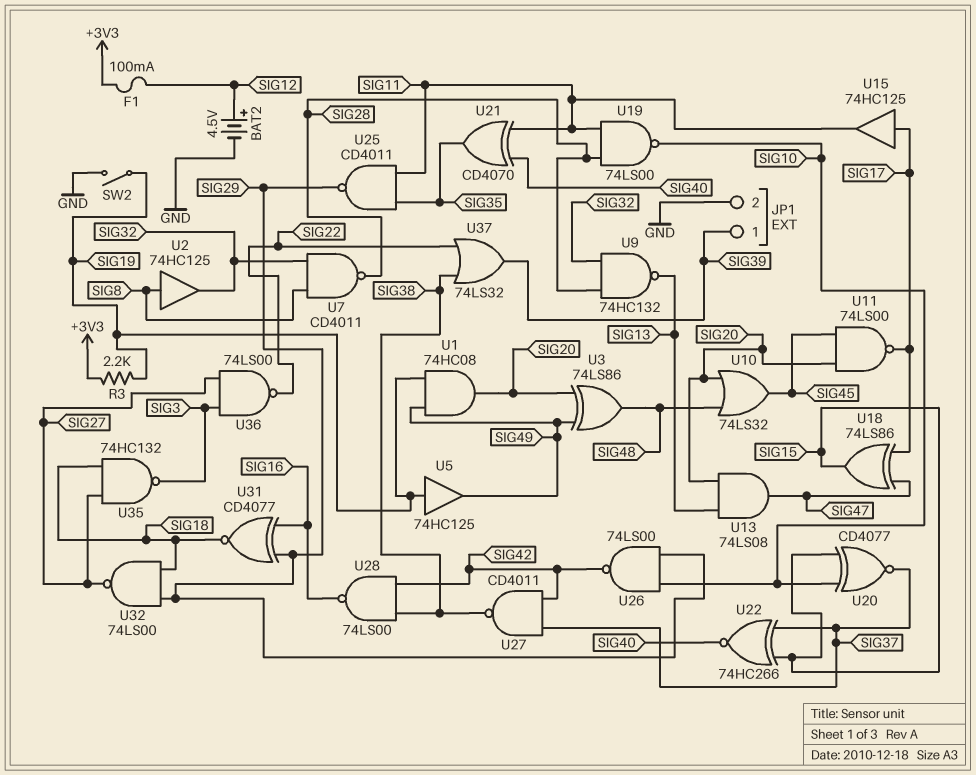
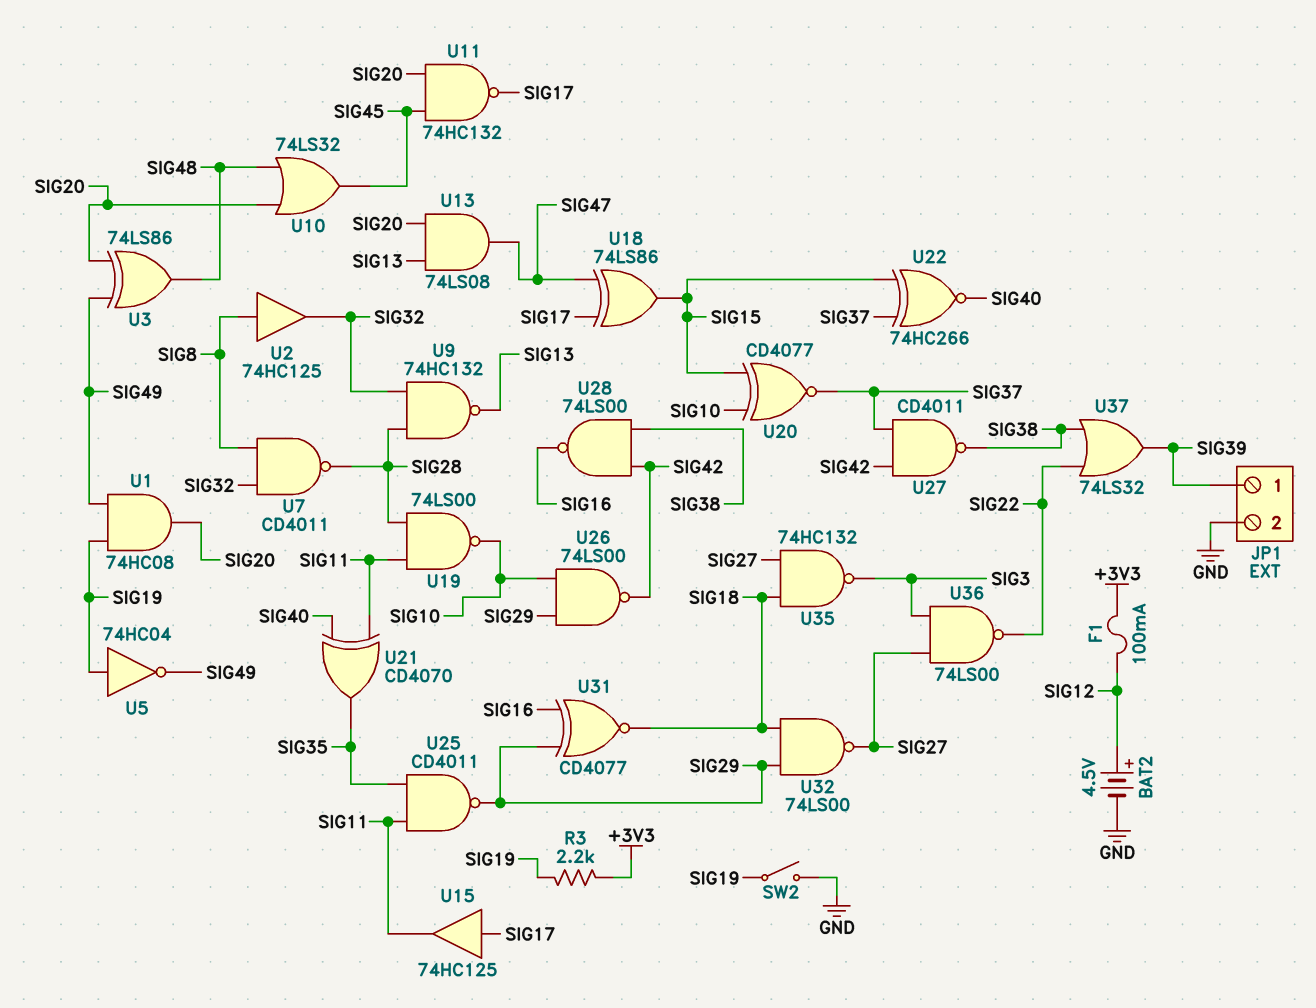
U5: buffer 74HC125 (in SIG19, out SIG49) -> NOT 74HC04 (in SIG19, out SIG49)
U11: NAND 74LS00 (in SIG20, in SIG45, out SIG17) -> NAND 74HC132 (in SIG20, in SIG45, out SIG17)

